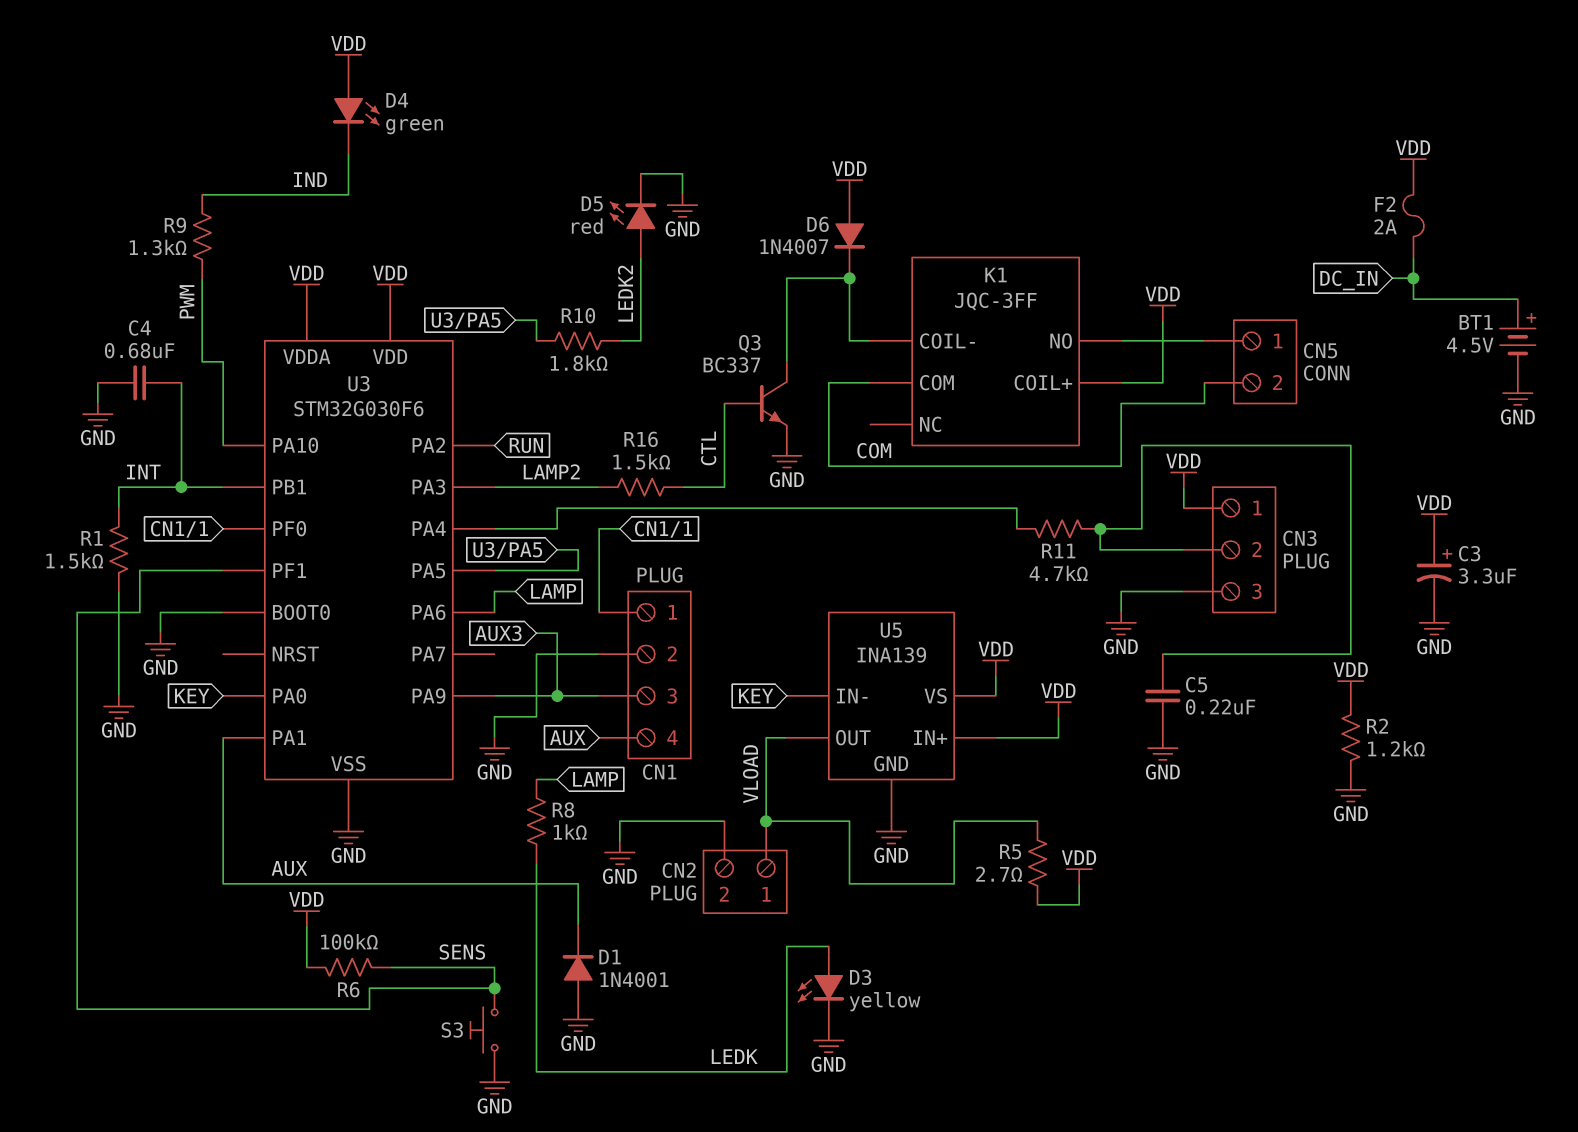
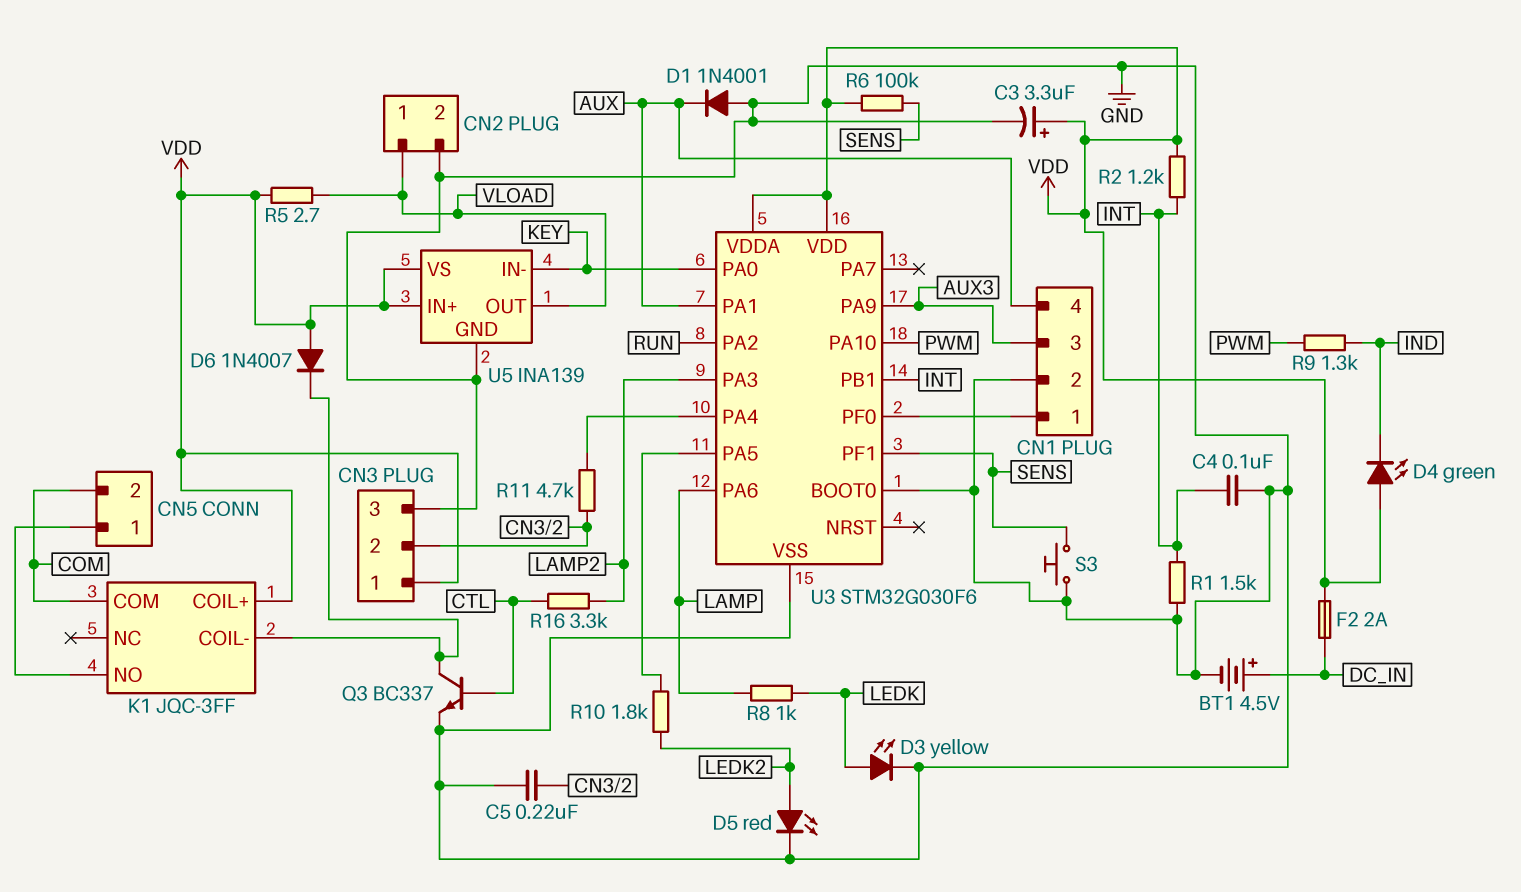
C4: 680nF (GND, INT) -> 100nF (GND, INT)
R2: 1.2k (GND, VDD) -> 1.2k (INT, VDD)
R16: 1.5k (CTL, LAMP2) -> 3.3k (CTL, LAMP2)

